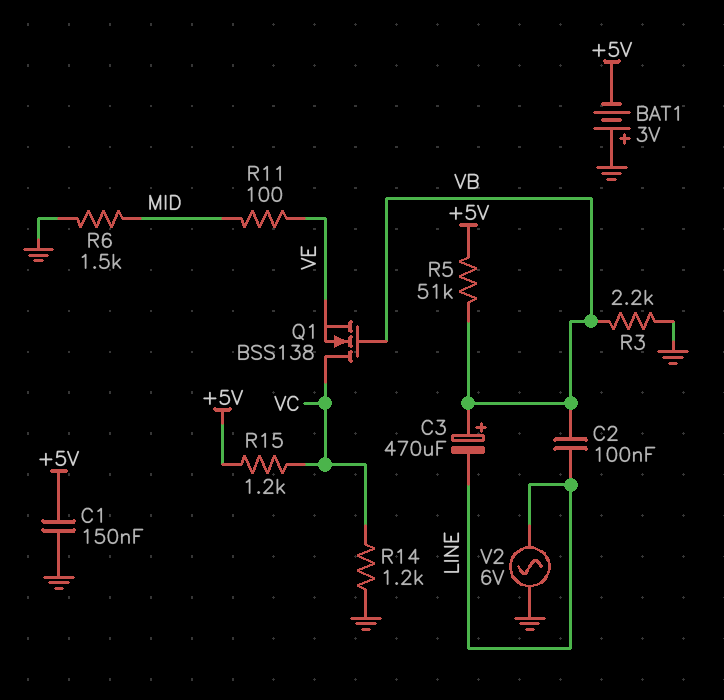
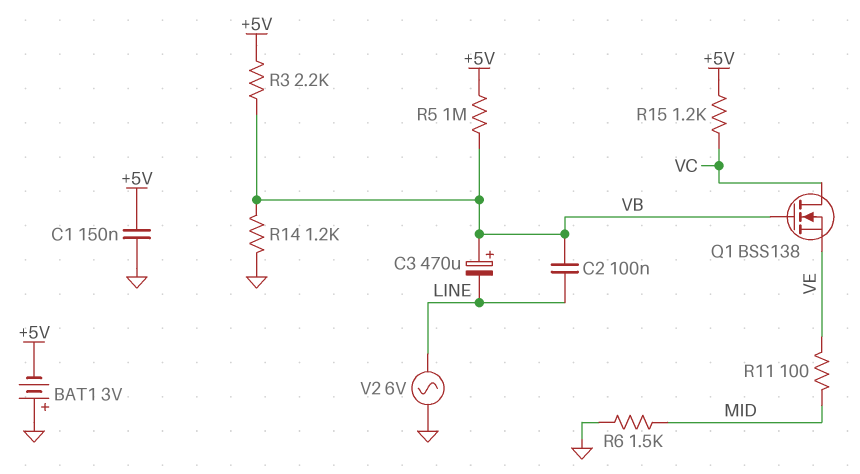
R3: 2.2k (GND, VB) -> 2.2k (+5V, VB)
R5: 51k (+5V, VB) -> 1M (+5V, VB)
R14: 1.2k (GND, VC) -> 1.2k (GND, VB)

